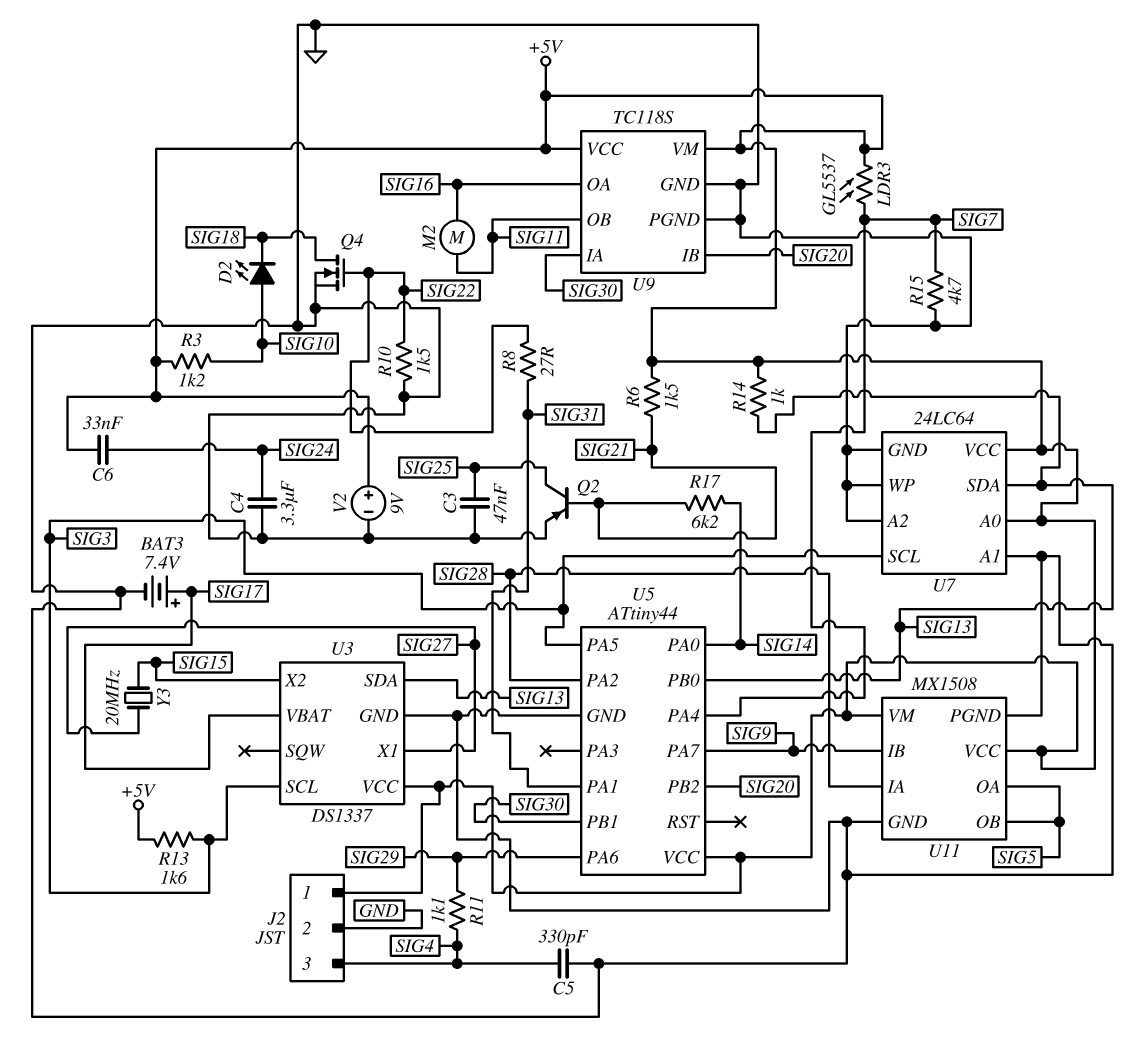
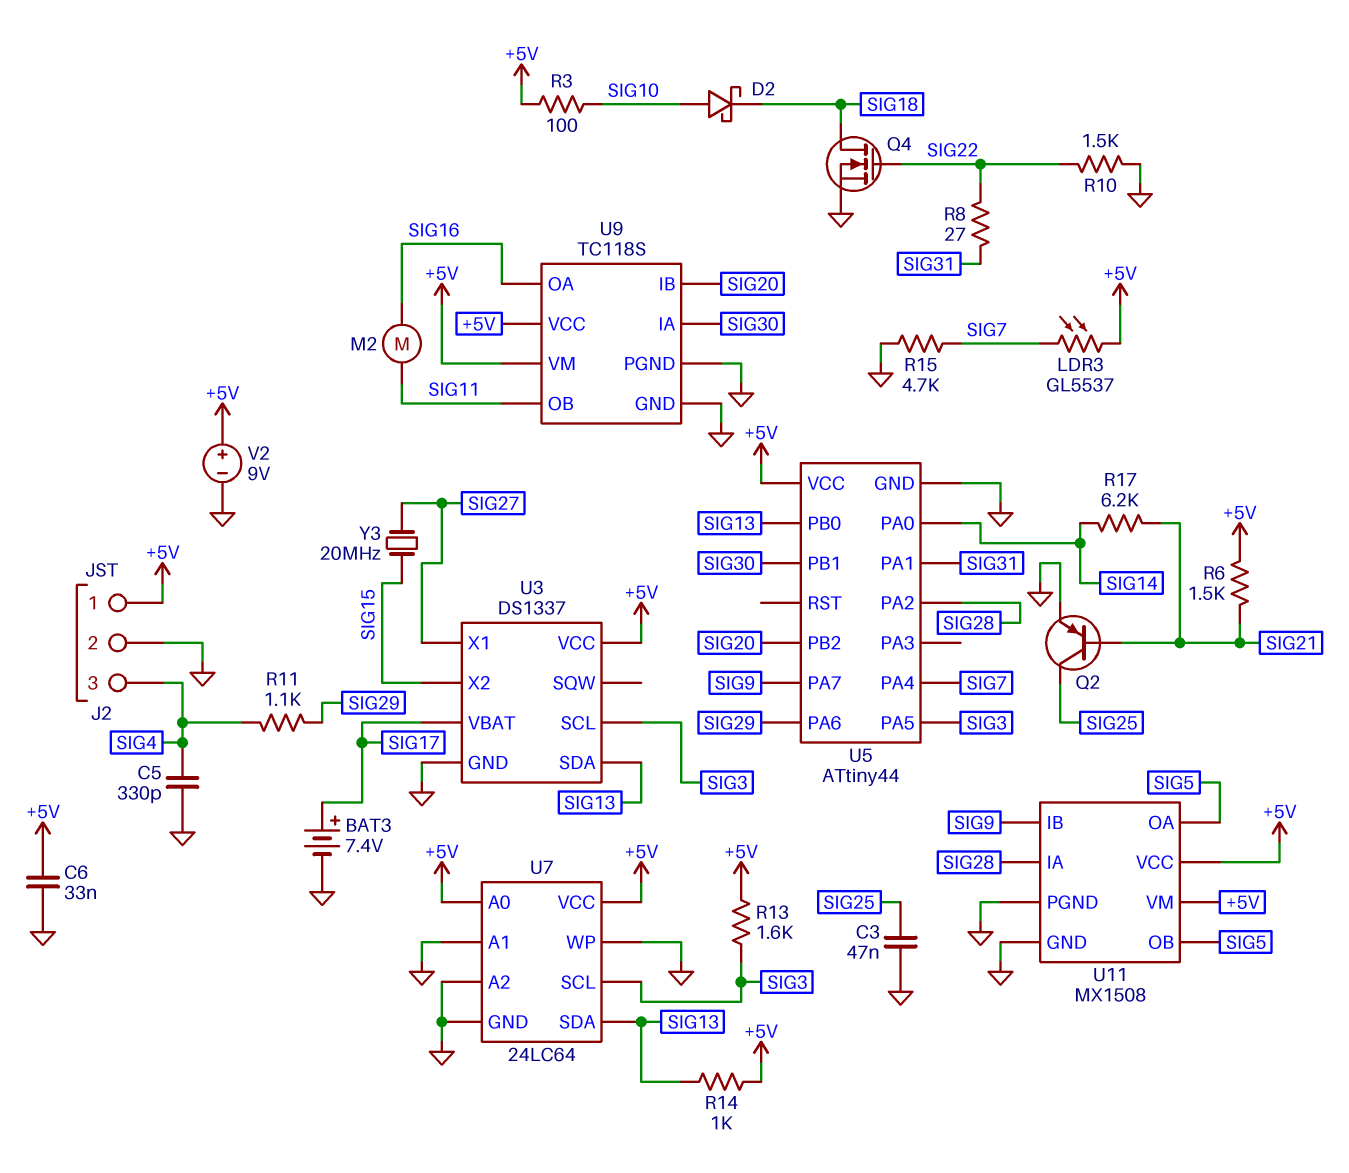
C4: 3.3uF (GND, SIG24) -> none
C6: 33nF (+5V, SIG24) -> 33nF (+5V, GND)
D2: LED (A SIG10, K SIG18) -> schottky (A SIG10, K SIG18)
R3: 1.2k (+5V, SIG10) -> 100 (+5V, SIG10)

